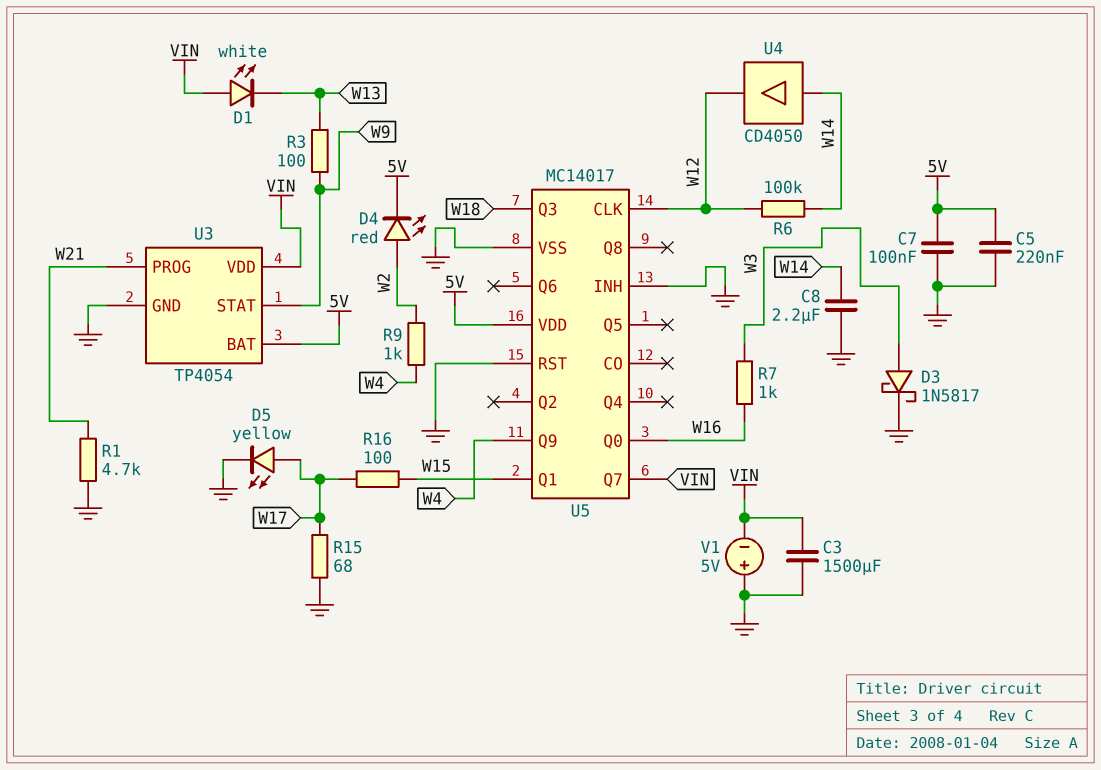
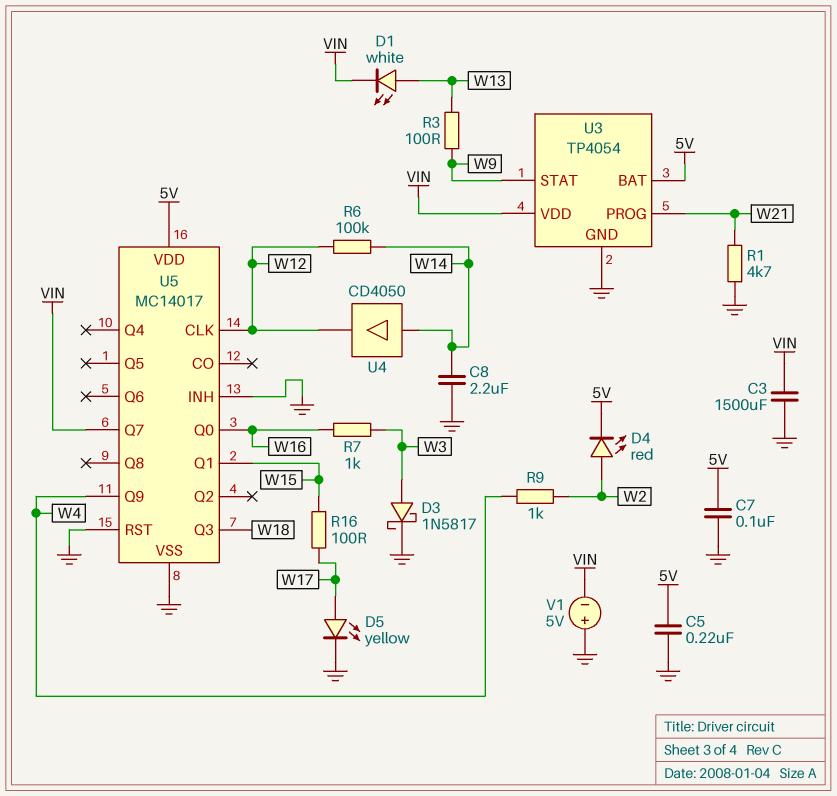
D1: LED white (A VIN, K W13) -> LED white (A W13, K VIN)
R15: 68 (GND, W17) -> none

